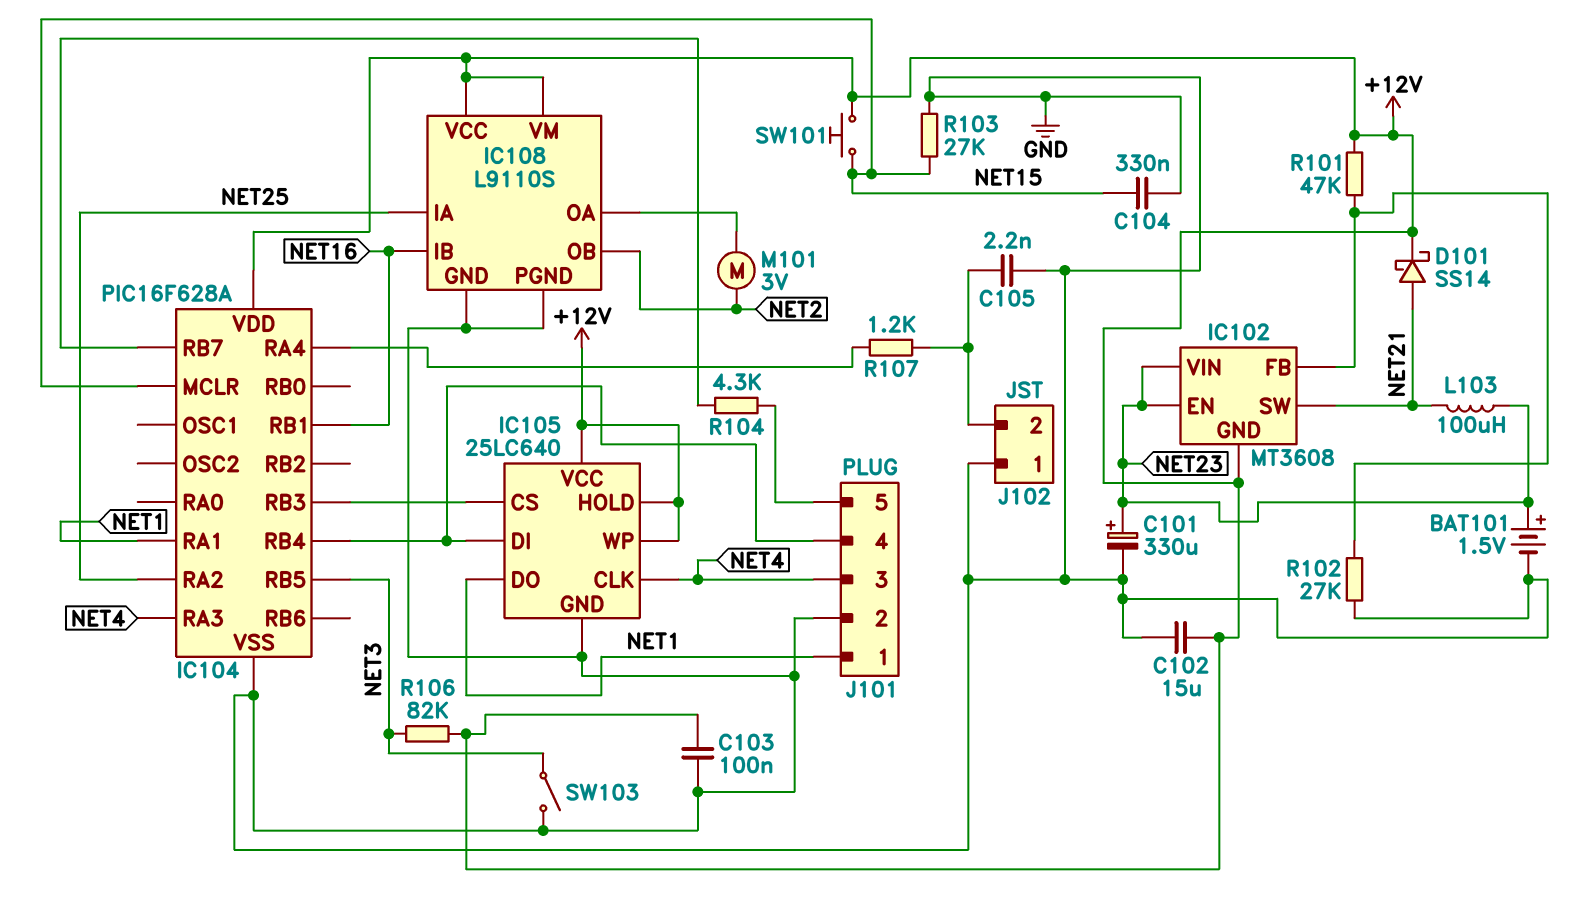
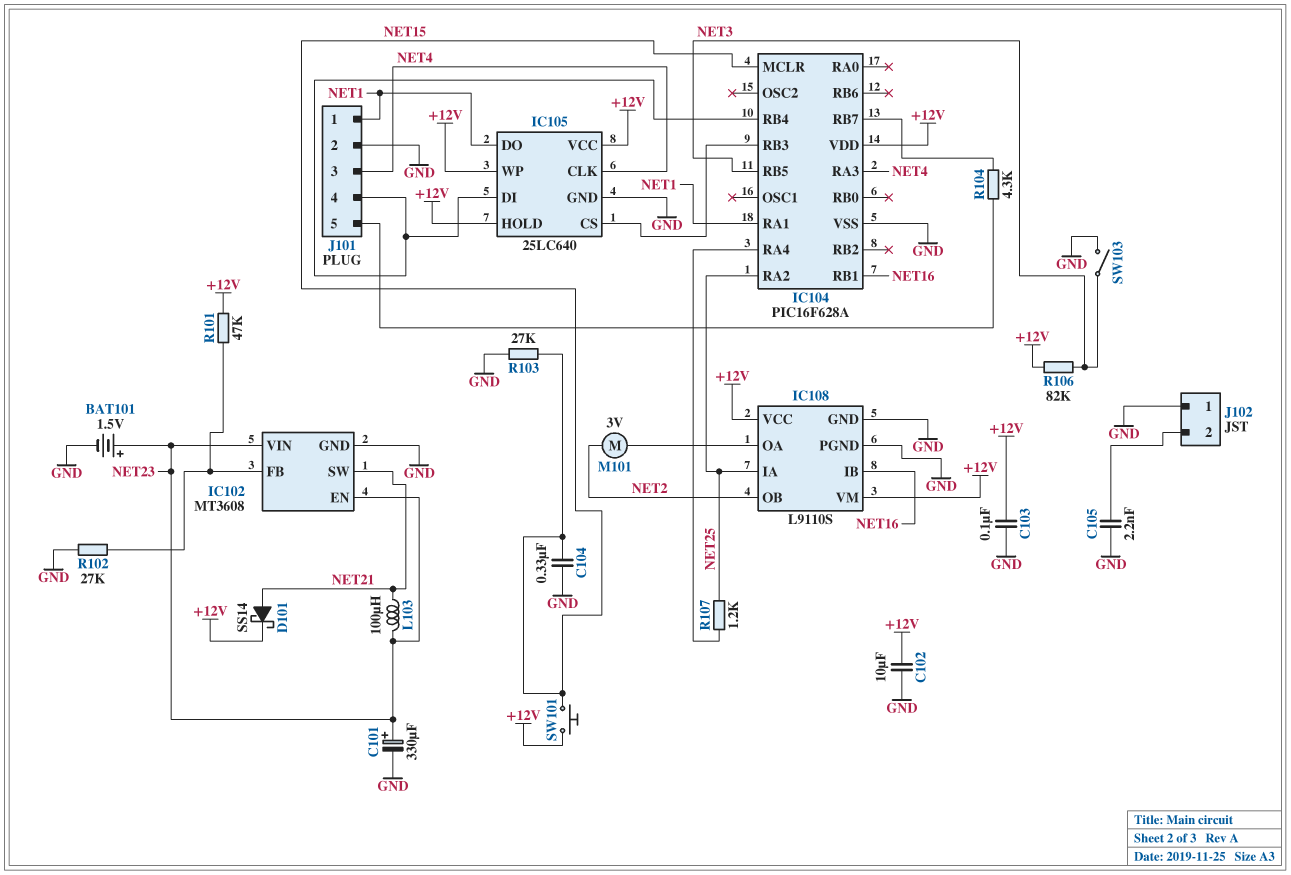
C102: 15uF (+12V, GND) -> 10uF (+12V, GND)
IC102 pin GND: +12V -> GND
R107: 1.2k (IC104/RA4, J102/2) -> 1.2k (IC104/RA4, NET25)

